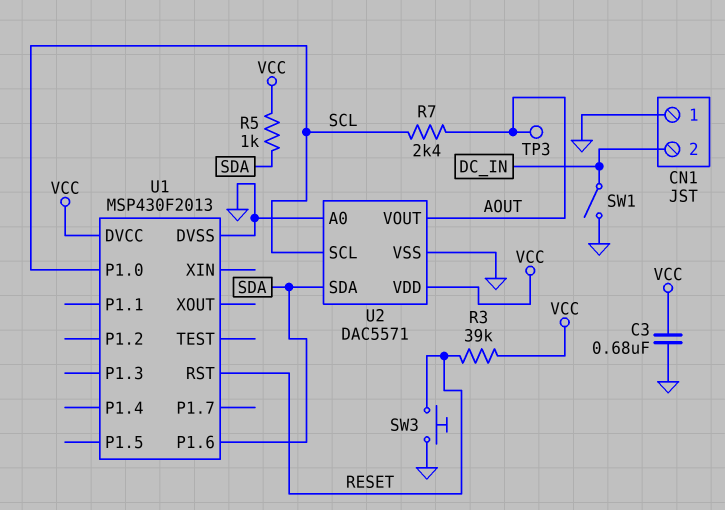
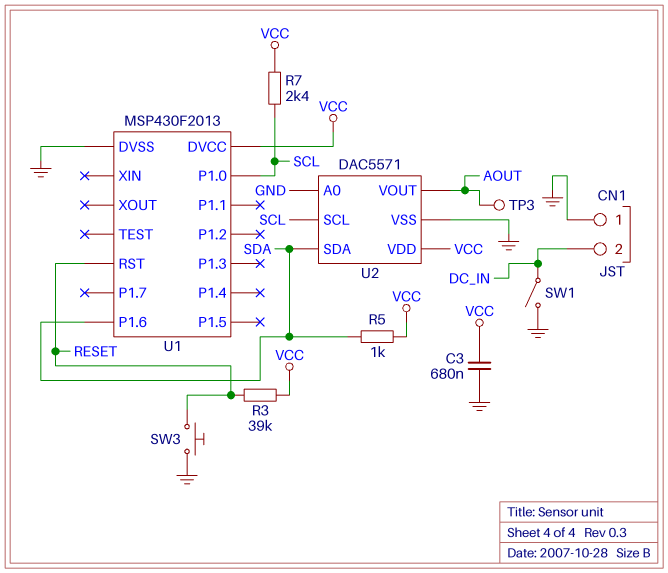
R7: 2.4k (AOUT, SCL) -> 2.4k (SCL, VCC)

